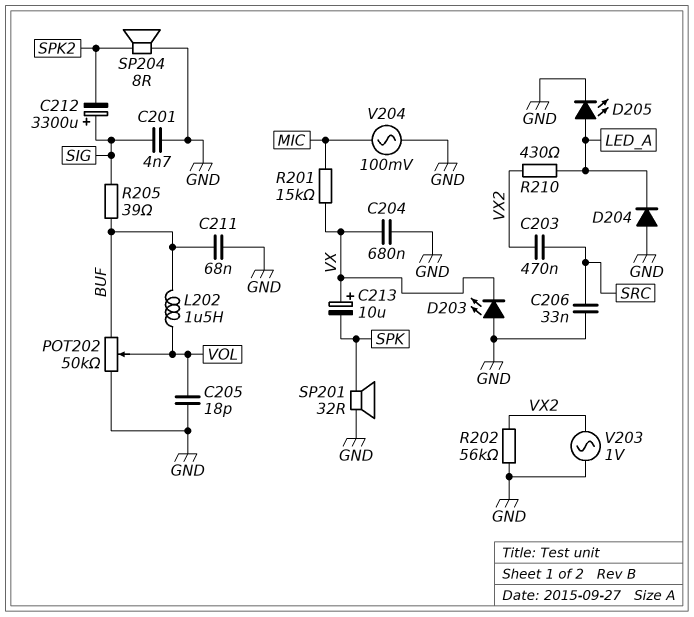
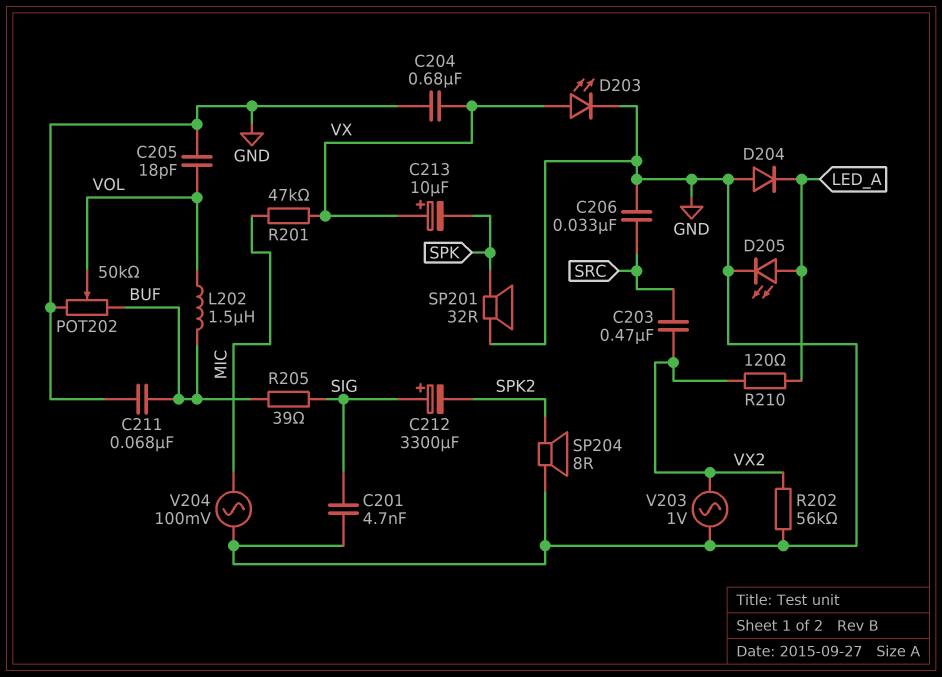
D203: LED (A GND, K VX) -> LED (A VX, K GND)
R201: 15k (MIC, VX) -> 47k (MIC, VX)
R210: 430 (LED_A, VX2) -> 120 (LED_A, VX2)

